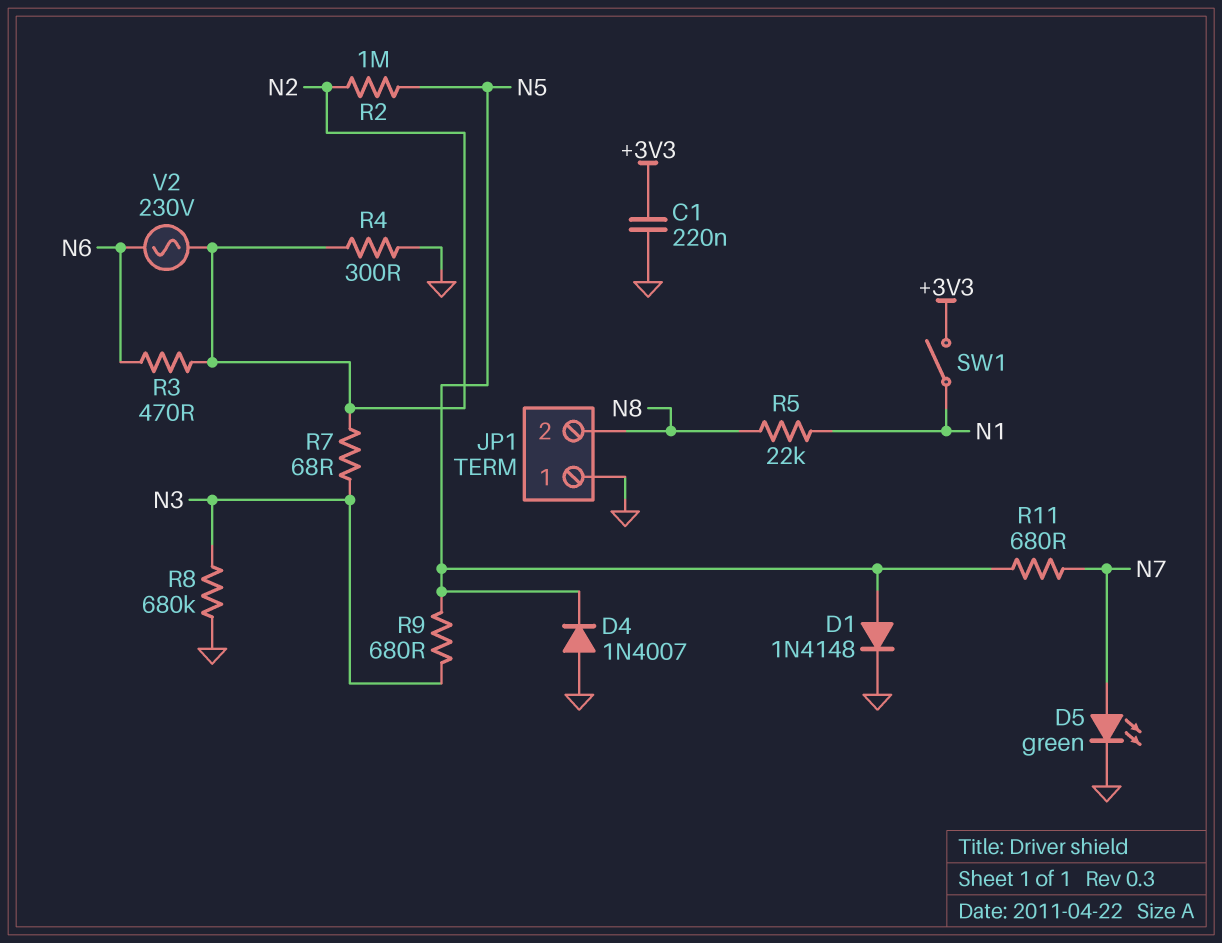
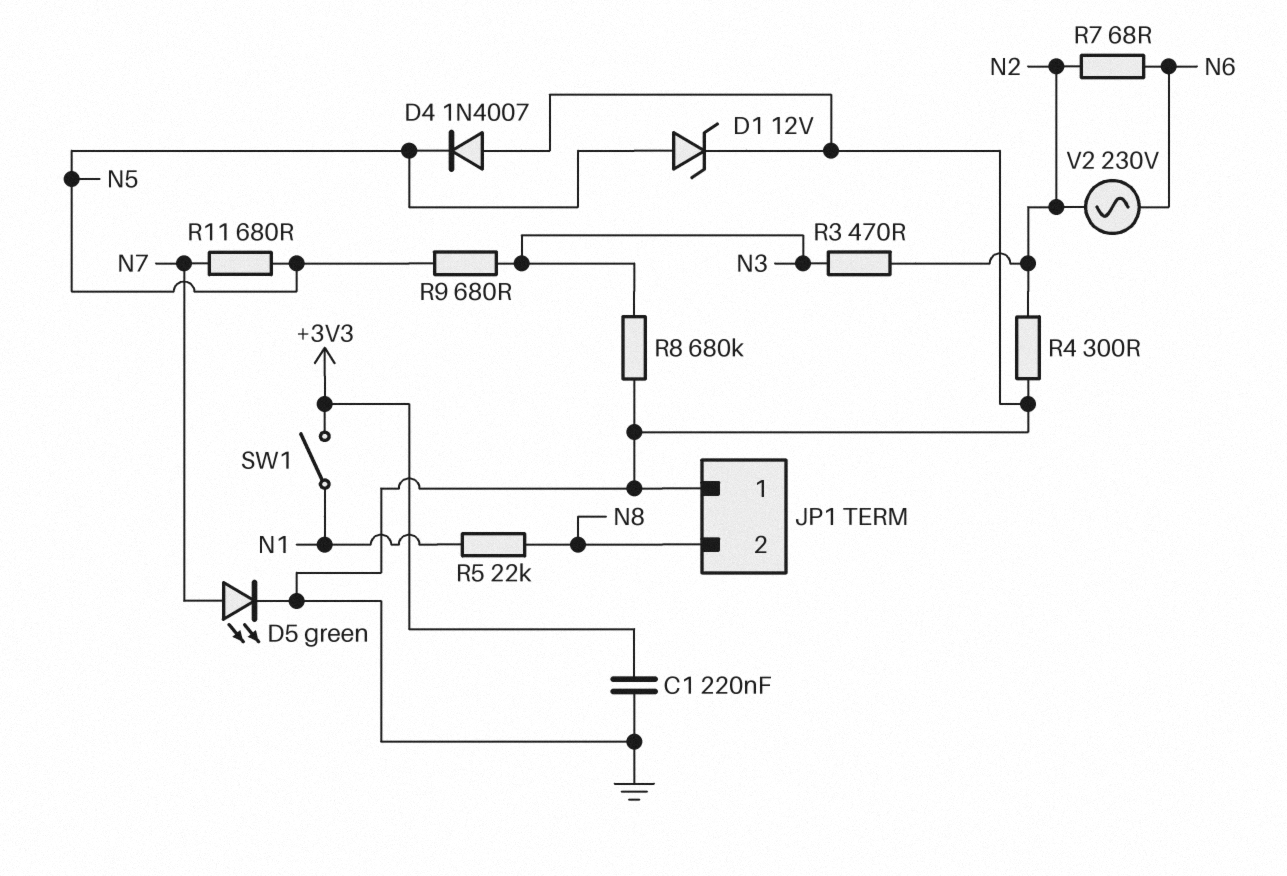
D1: diode 1N4148 (A N5, K GND) -> zener 12V (A N5, K GND)
R2: 1M (N2, N5) -> none
R3: 470 (N2, N6) -> 470 (N2, N3)
R7: 68 (N2, N3) -> 68 (N2, N6)

